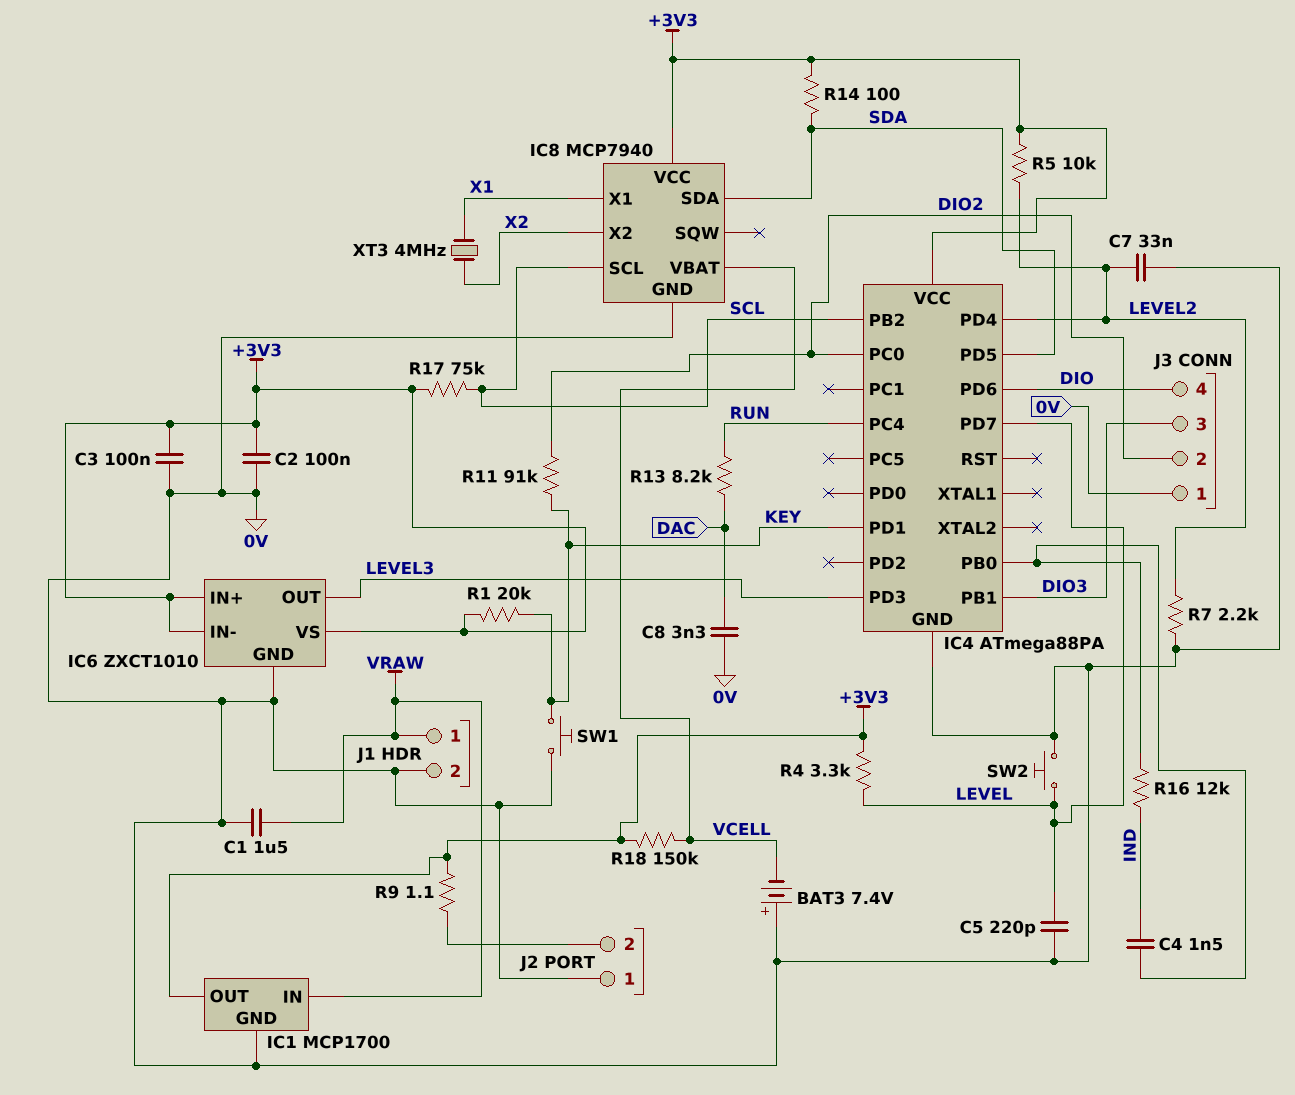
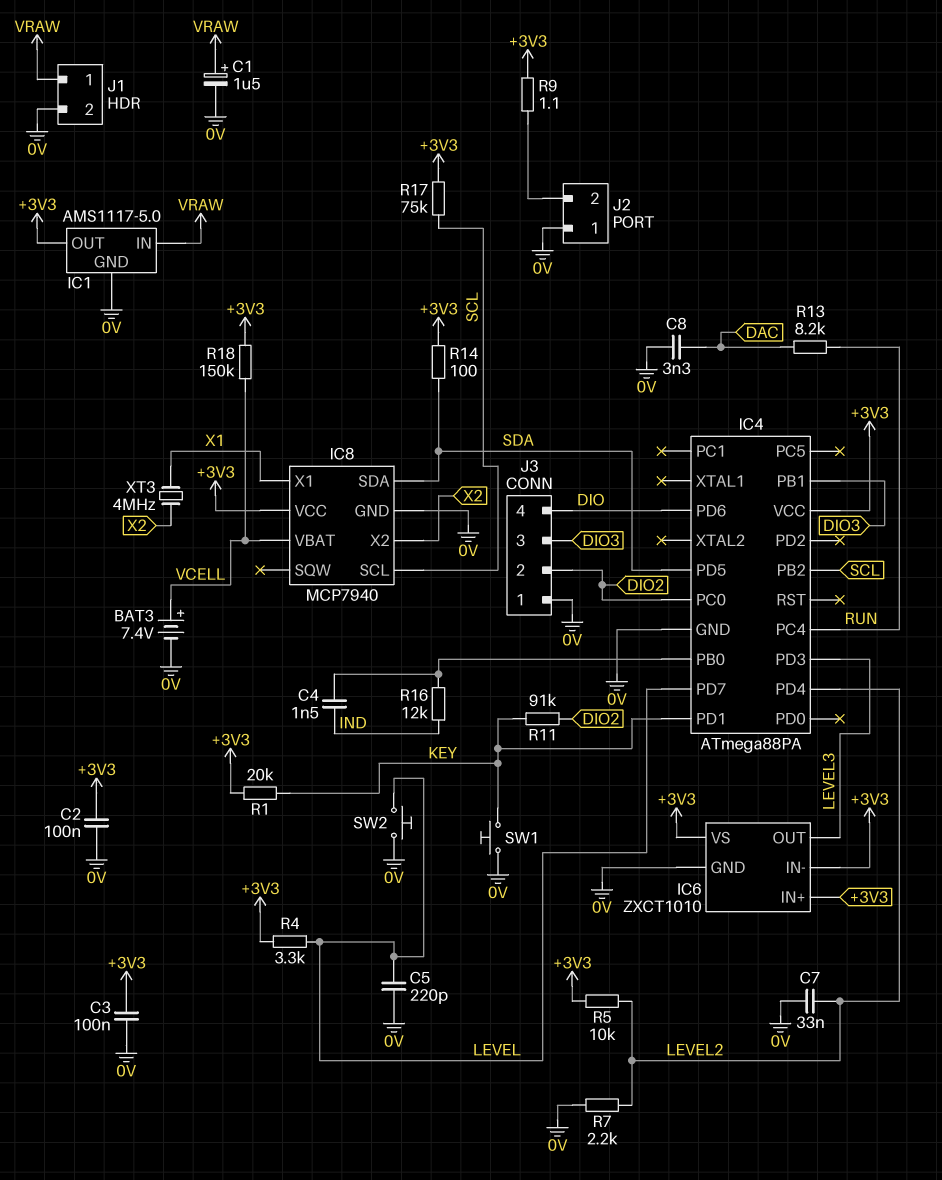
BAT3: 7.4V (plus 0V, minus VCELL) -> 7.4V (plus VCELL, minus 0V)
C1: 1.5uF (0V, VRAW) -> 1.5uF (plus VRAW, minus 0V)
IC1: MCP1700 -> AMS1117-5.0

